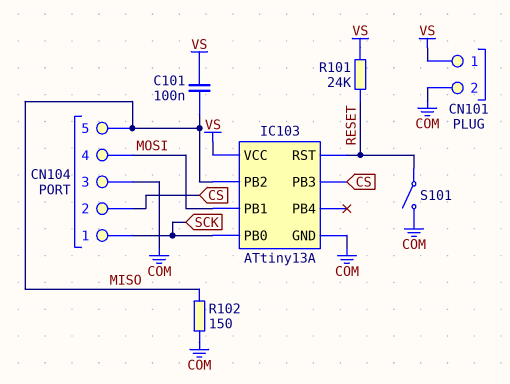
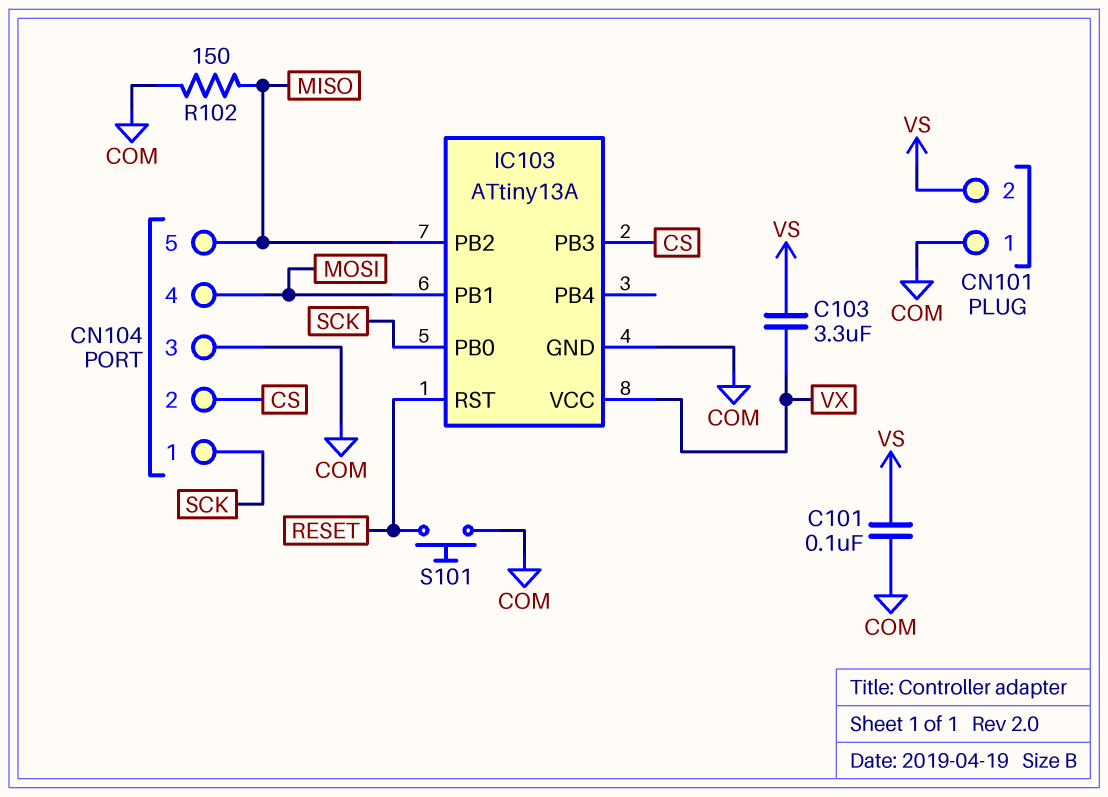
C101: 100nF (MISO, VS) -> 100nF (COM, VS)
C103: none -> 3.3uF (VS, VX)
CN101 pin 1: VS -> COM
CN101 pin 2: COM -> VS
IC103 pin VCC: VS -> VX
R101: 24k (RESET, VS) -> none
S101: switch (COM, RESET) -> button (COM, RESET)

